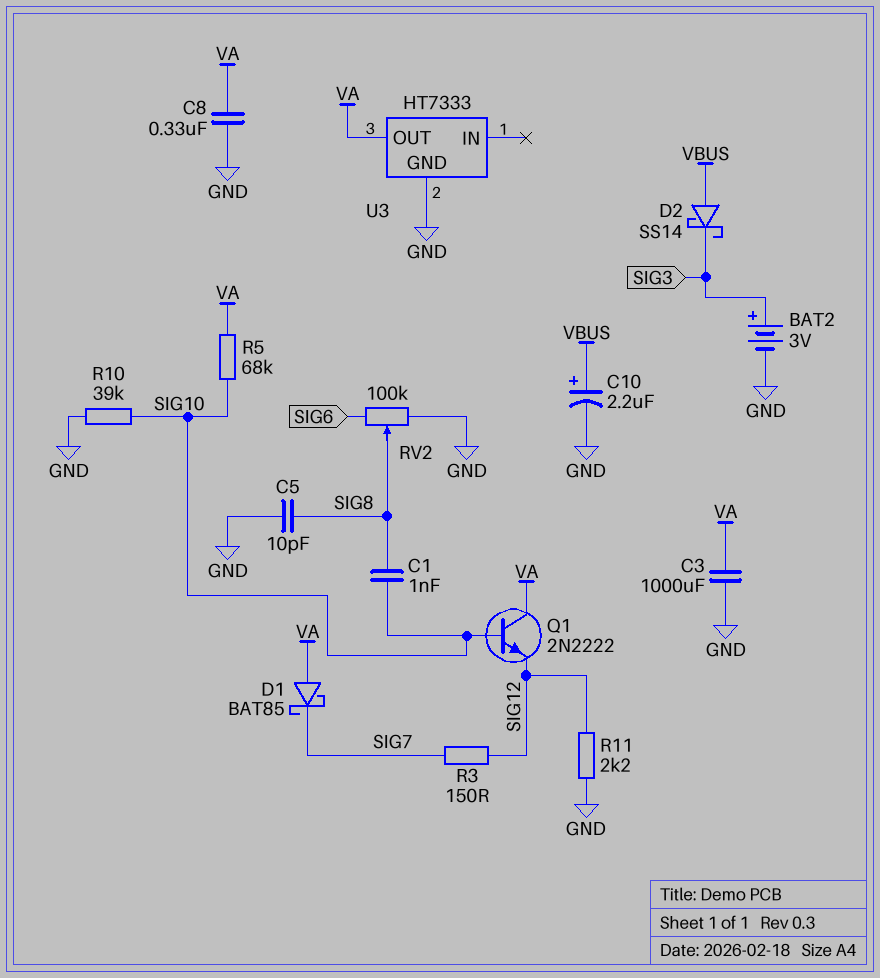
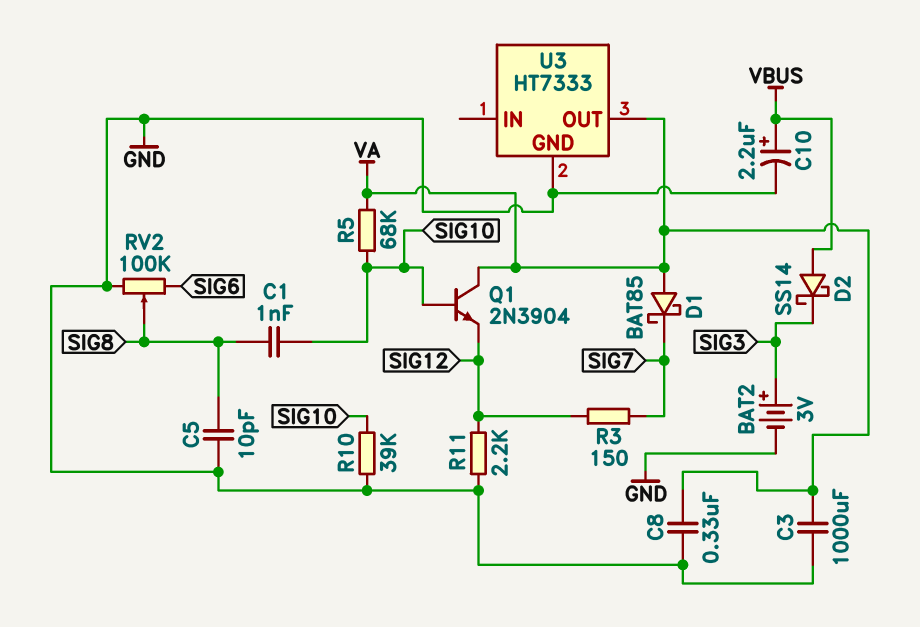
Q1: NPN 2N2222 (B SIG10, C VA, E SIG12) -> NPN 2N3904 (B SIG10, C VA, E SIG12)

